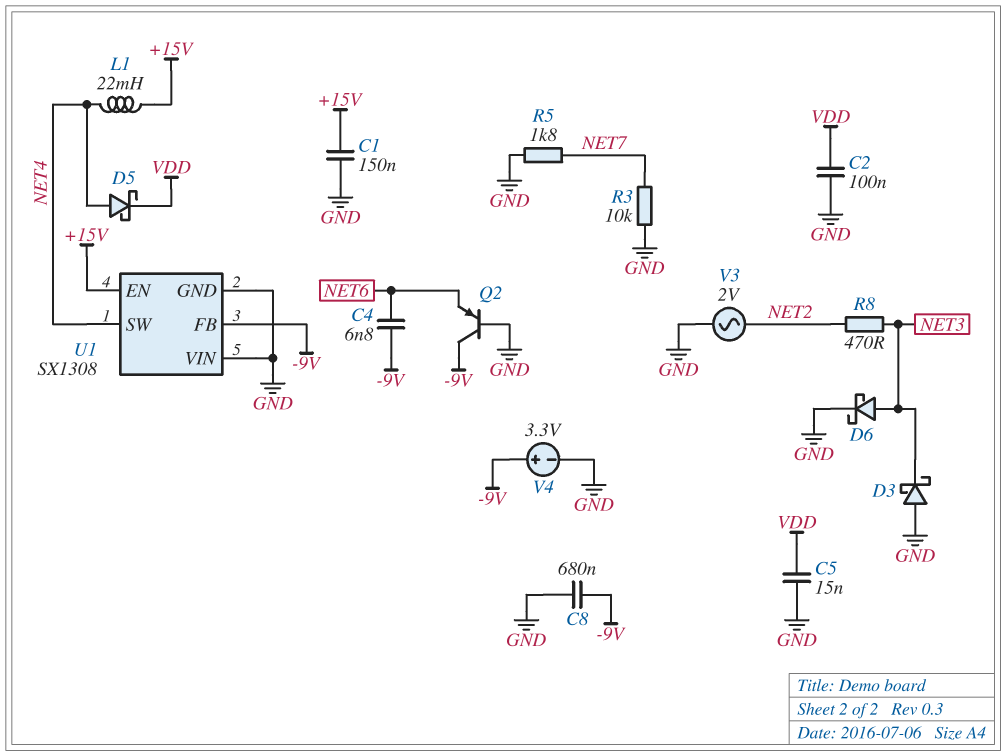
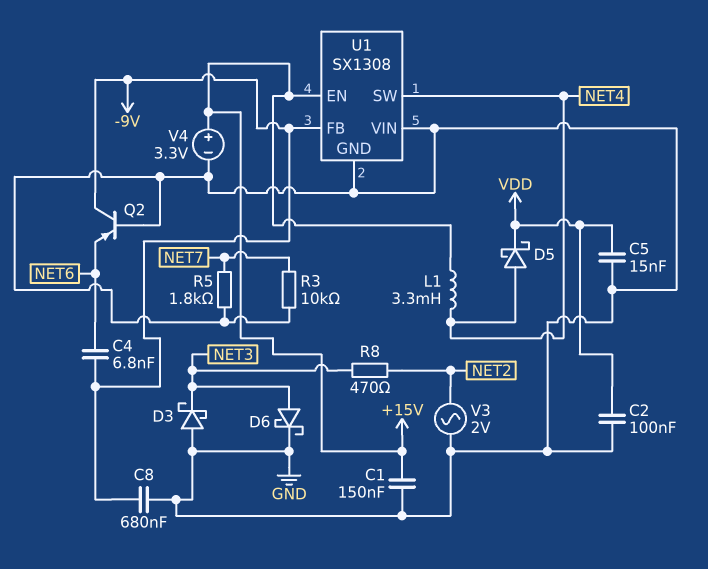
L1: 22mH (+15V, NET4) -> 3.3mH (+15V, NET4)
V4: 3.3V (plus -9V, minus GND) -> 3.3V (plus +15V, minus GND)

